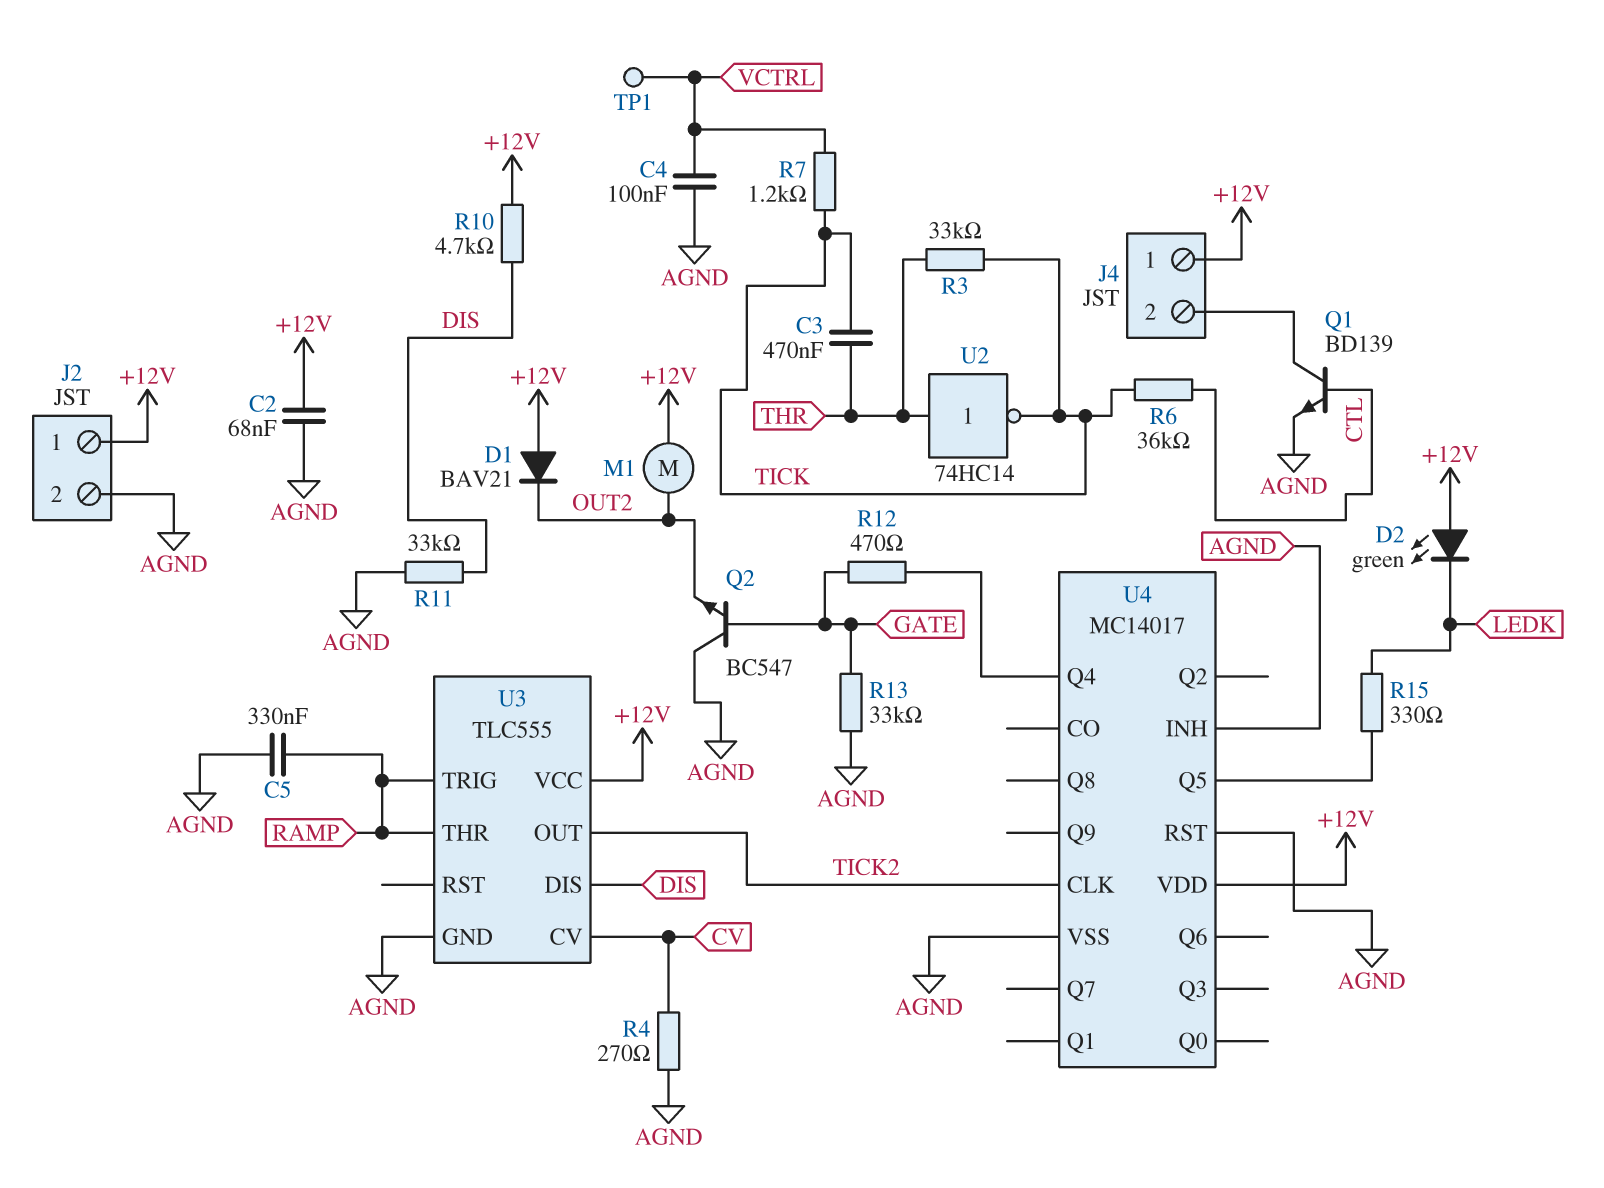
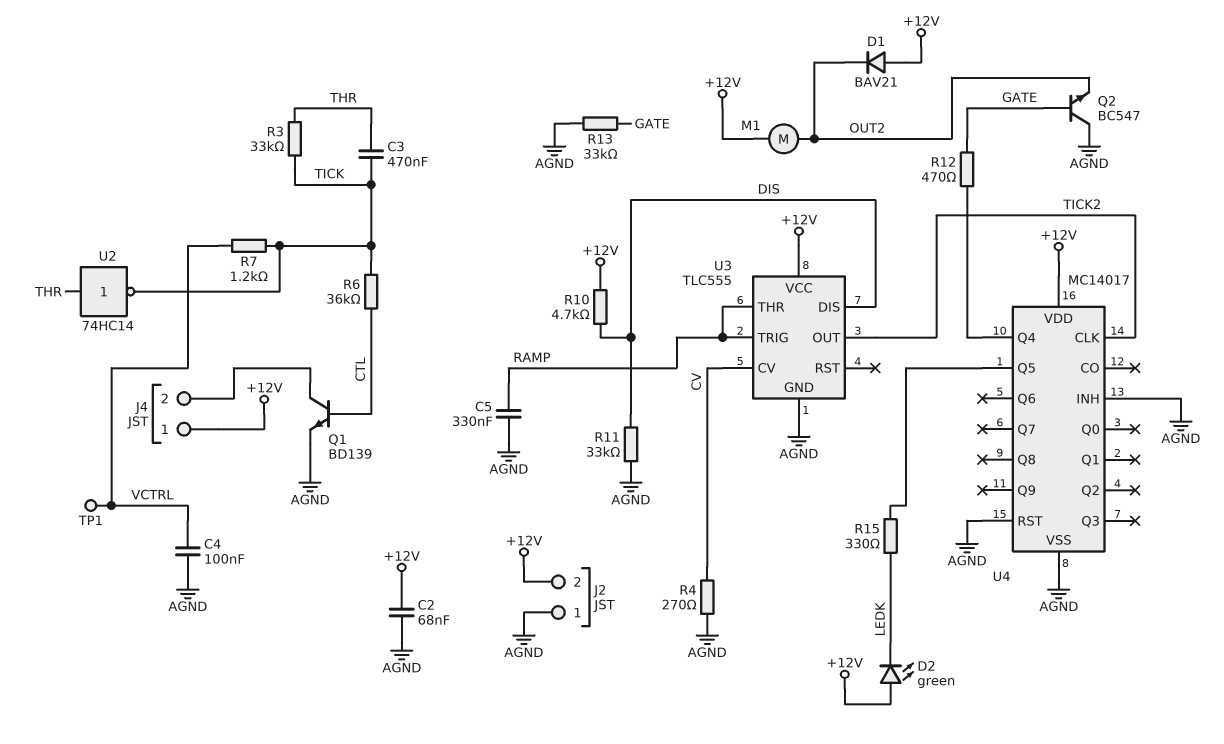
J2 pin 1: +12V -> AGND
J2 pin 2: AGND -> +12V

